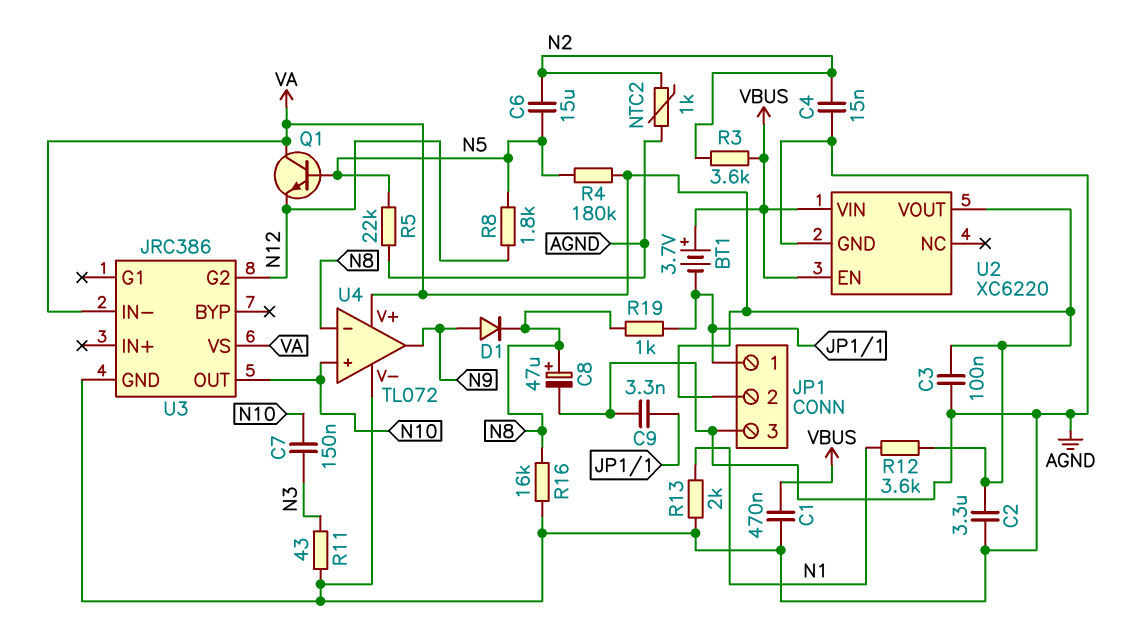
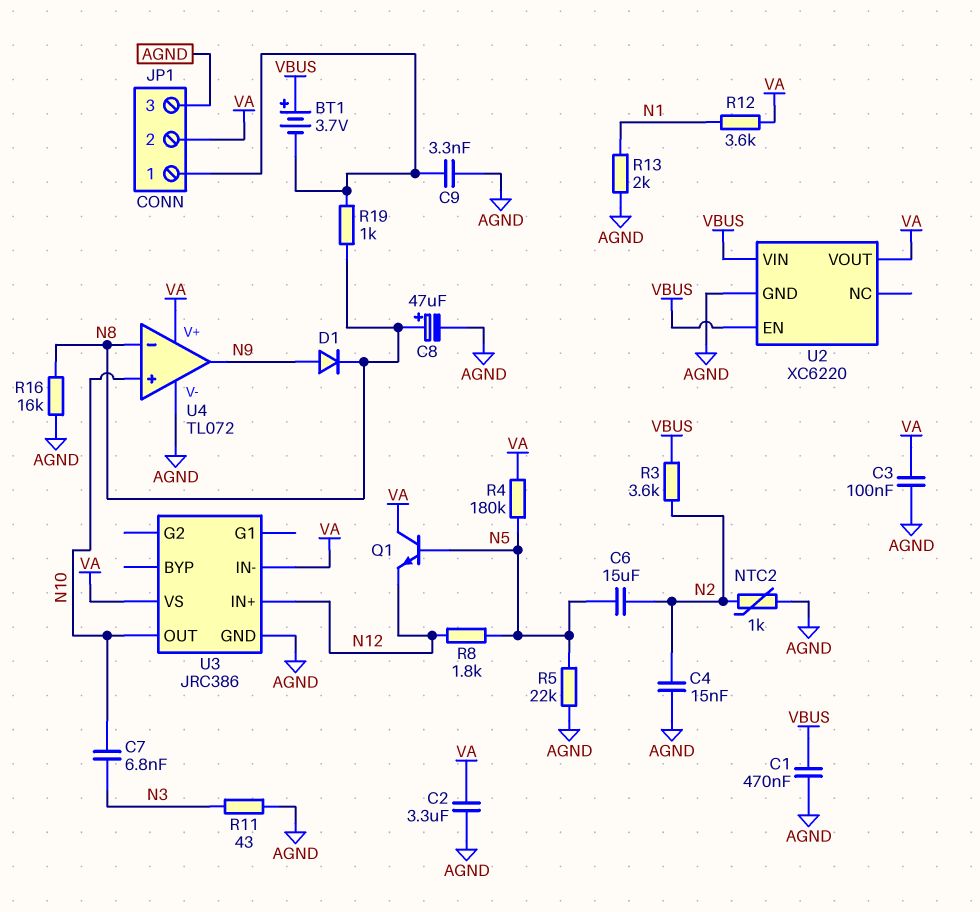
C7: 150nF (N3, N10) -> 6.8nF (N3, N10)
U3 pin G2: N12 -> none
U3 pin IN+: none -> N12

